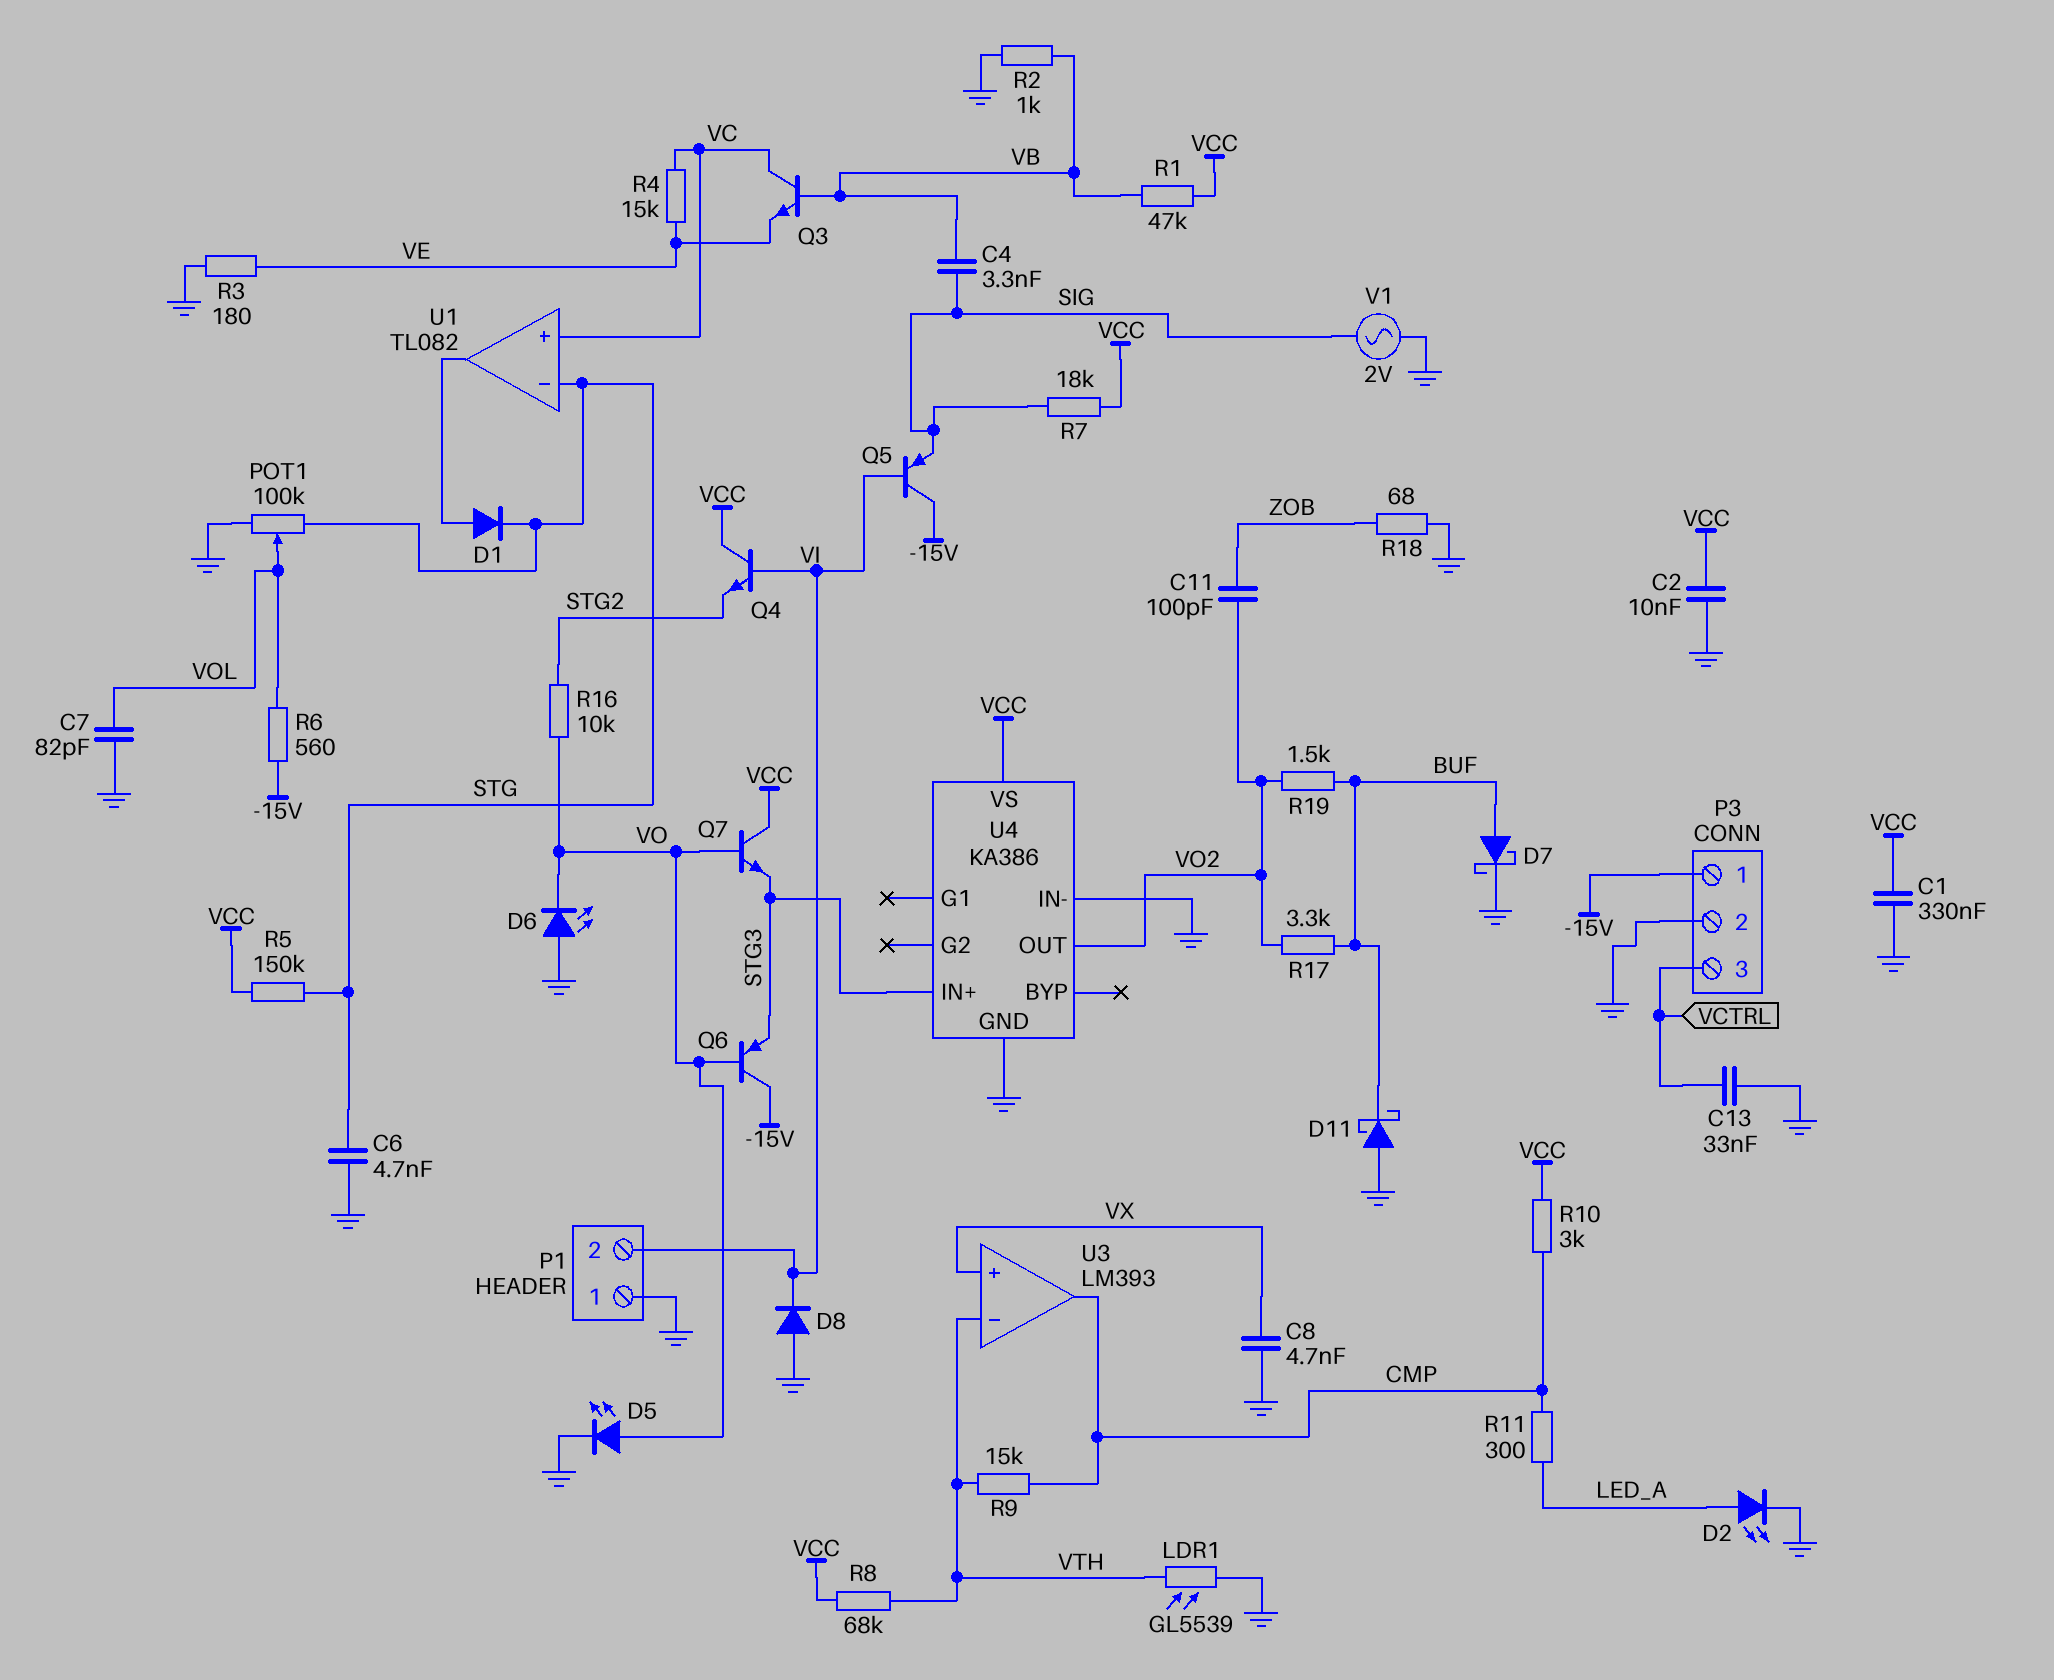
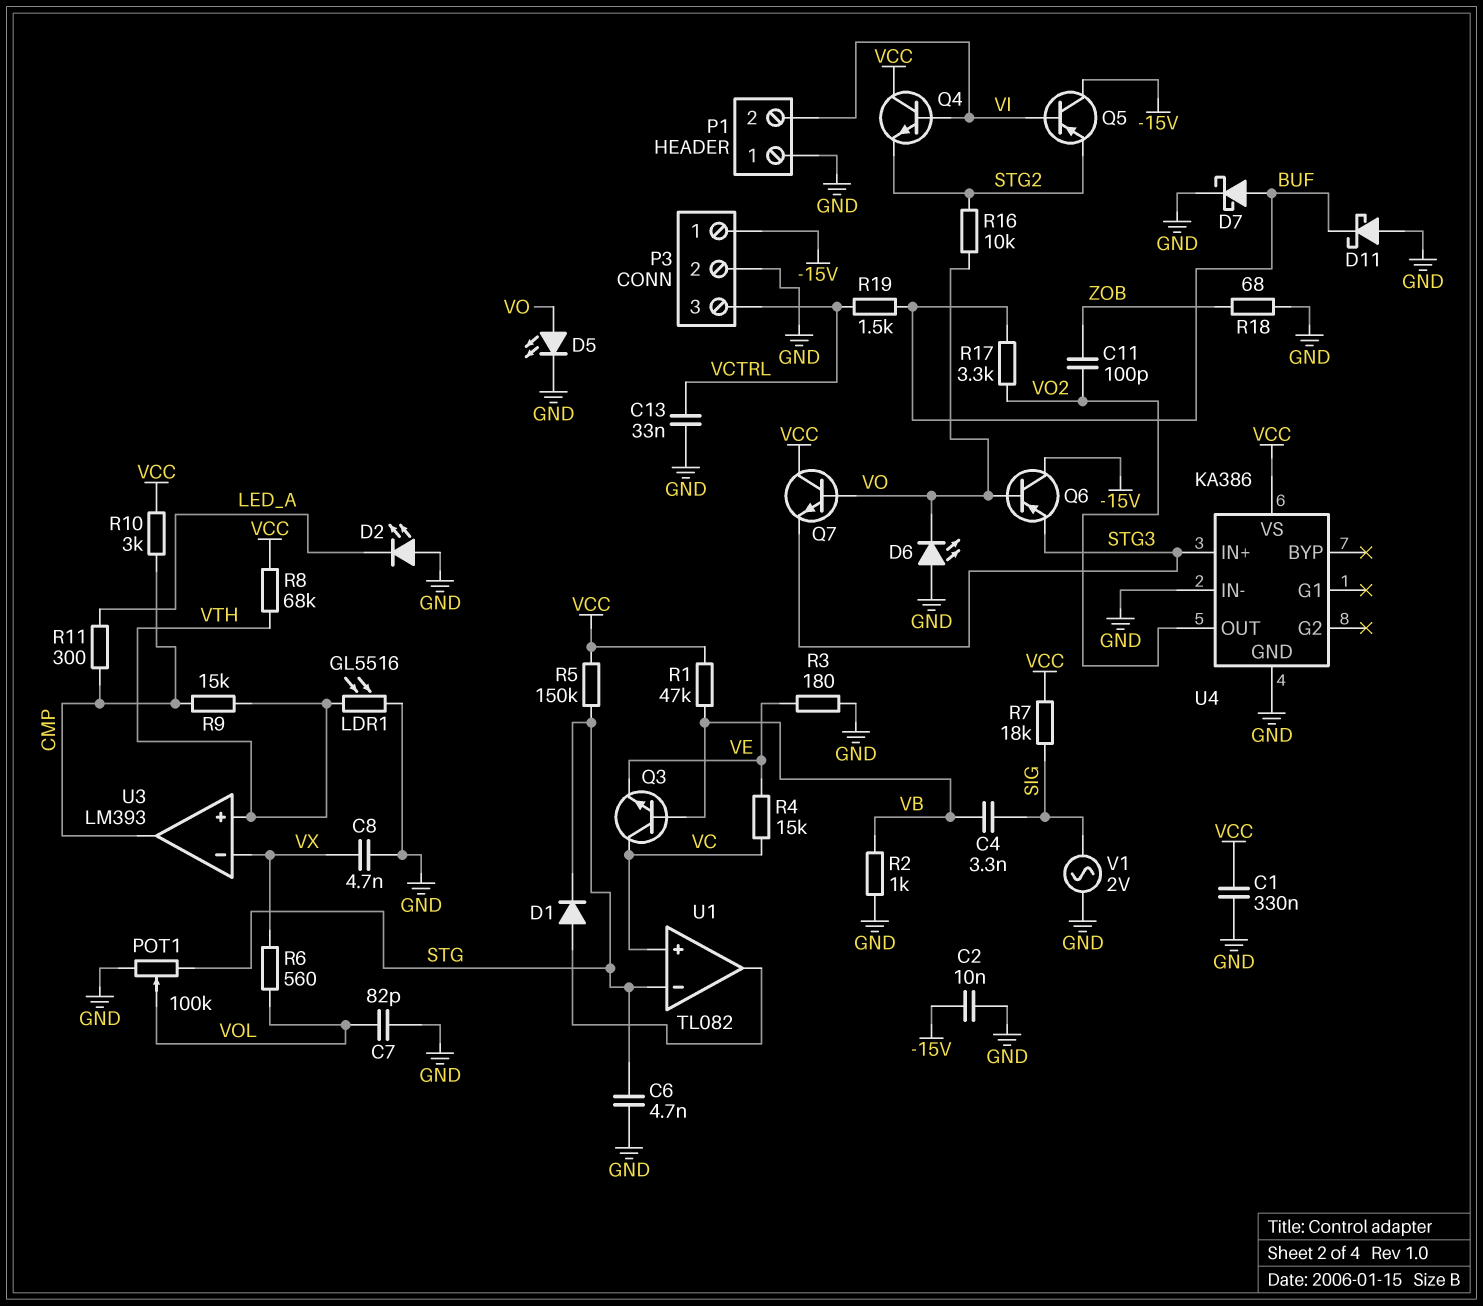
C2: 10nF (GND, VCC) -> 10nF (-15V, GND)
D2: LED (A LED_A, K GND) -> LED (A GND, K LED_A)
D8: diode (A GND, K VI) -> none
LDR1: GL5539 (GND, VTH) -> GL5516 (GND, VTH)
Q5: PNP (B VI, C -15V, E SIG) -> PNP (B VI, C -15V, E STG2)
R6: 560 (-15V, VOL) -> 560 (VOL, VX)
R19: 1.5k (BUF, VO2) -> 1.5k (BUF, VCTRL)
U3 pin in+: VX -> VTH
U3 pin in-: VTH -> VX

